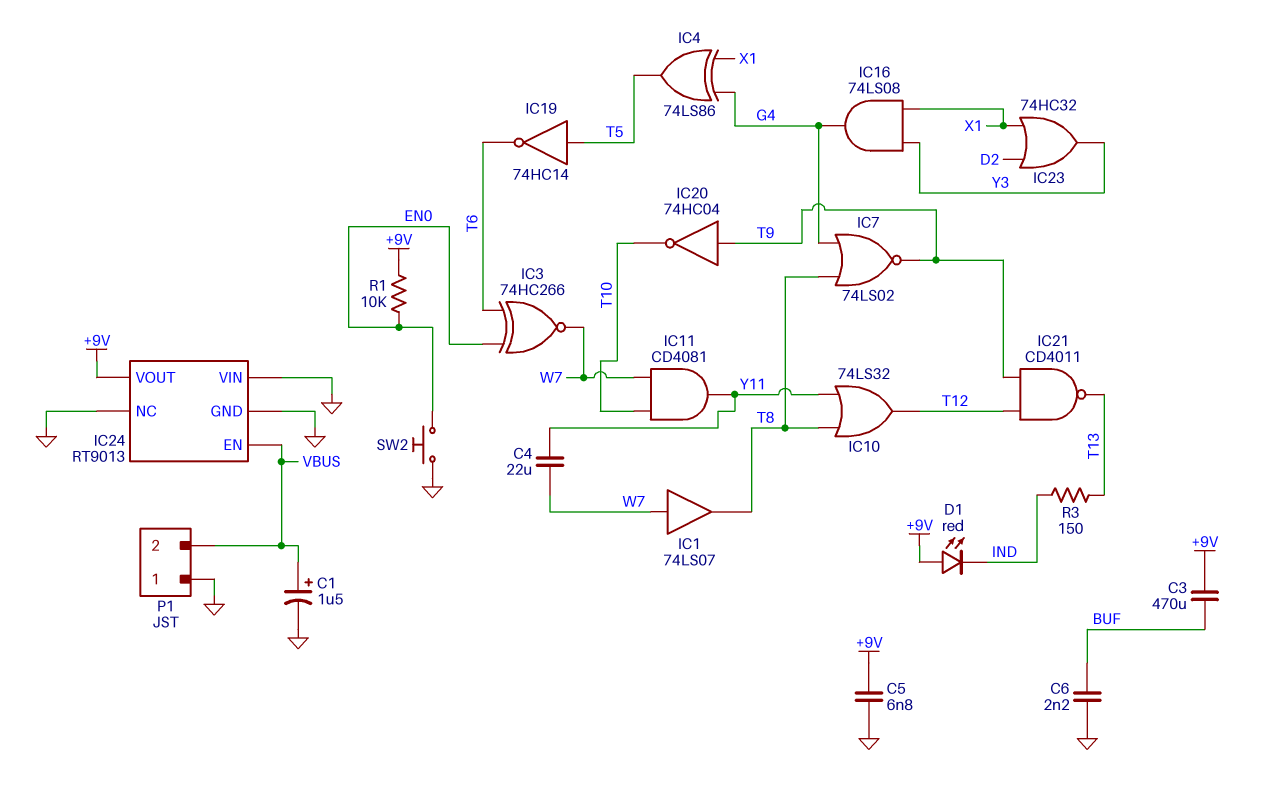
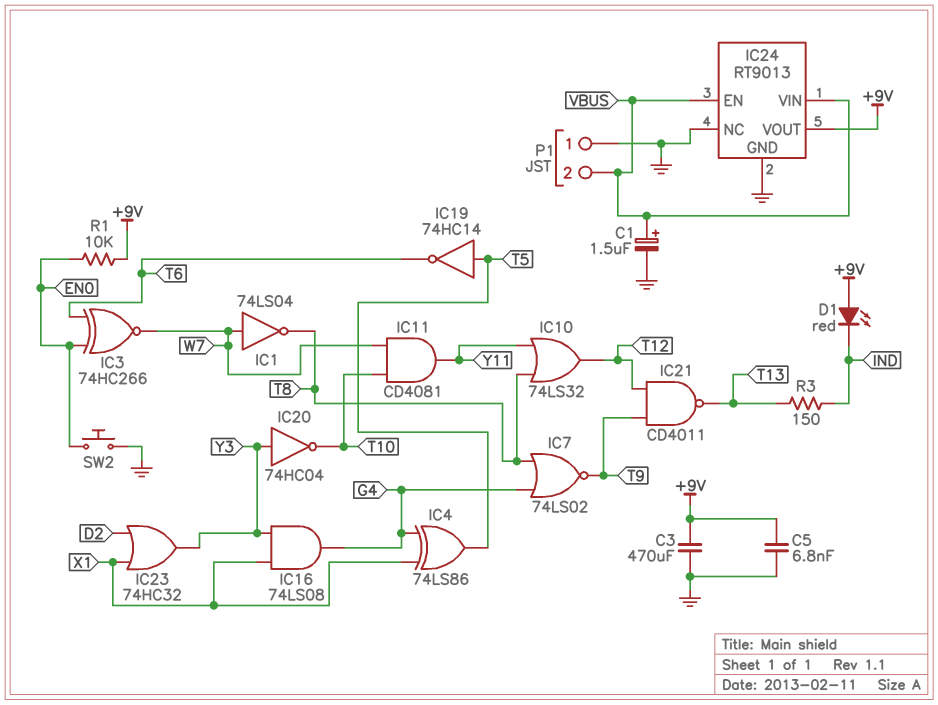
C3: 470uF (+9V, BUF) -> 470uF (+9V, GND)
C4: 22uF (W7, Y11) -> none
C6: 2.2nF (BUF, GND) -> none
IC1: buffer 74LS07 (in W7, out T8) -> NOT 74LS04 (in W7, out T8)
IC20: NOT 74HC04 (in T9, out T10) -> NOT 74HC04 (in Y3, out T10)
IC24 pin VIN: GND -> VBUS

